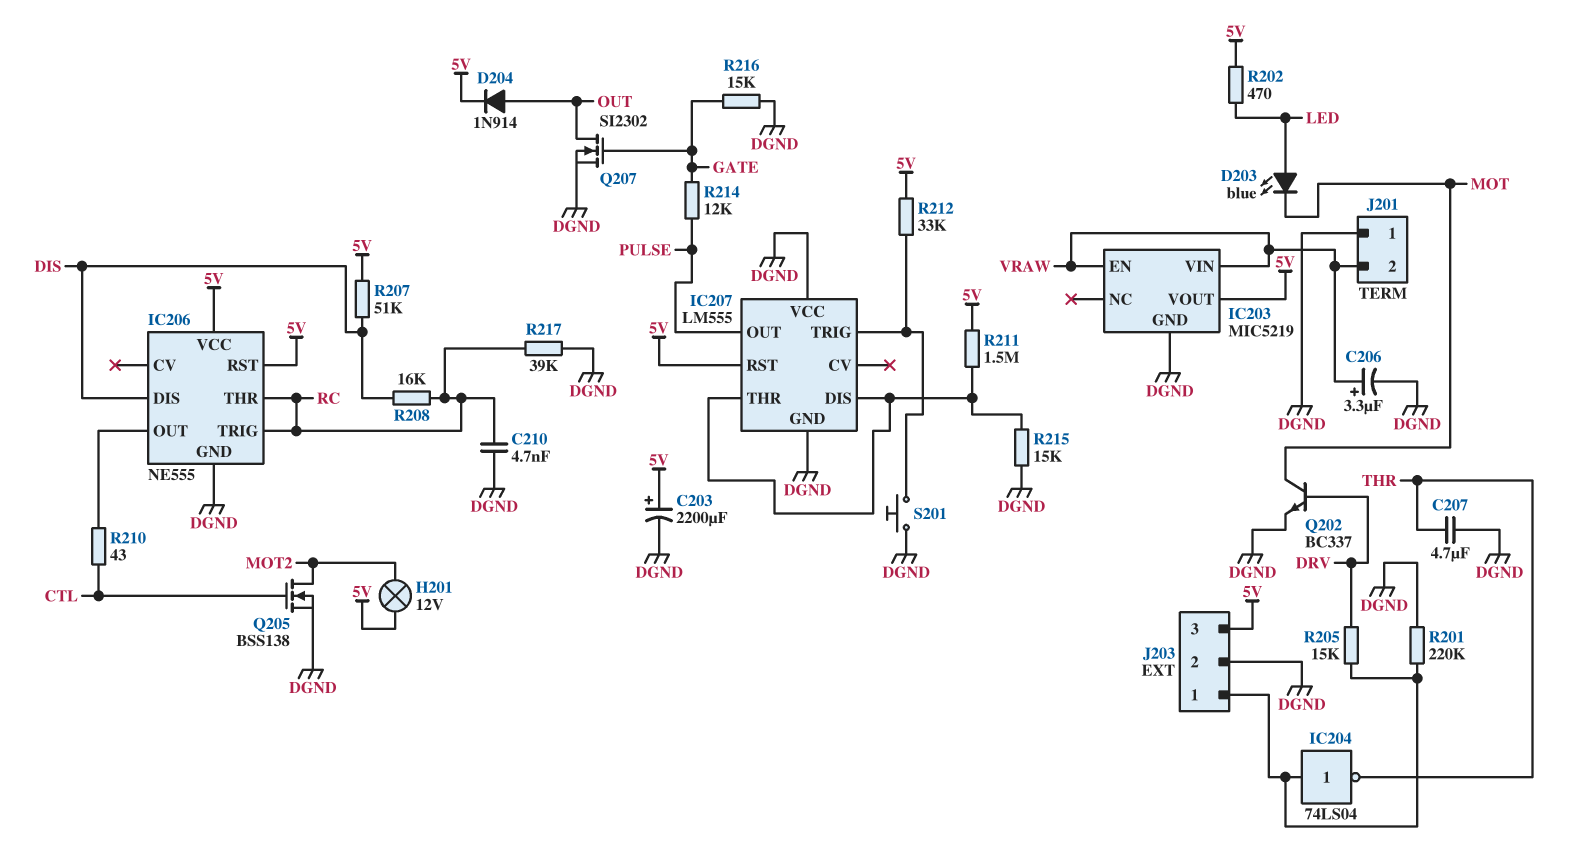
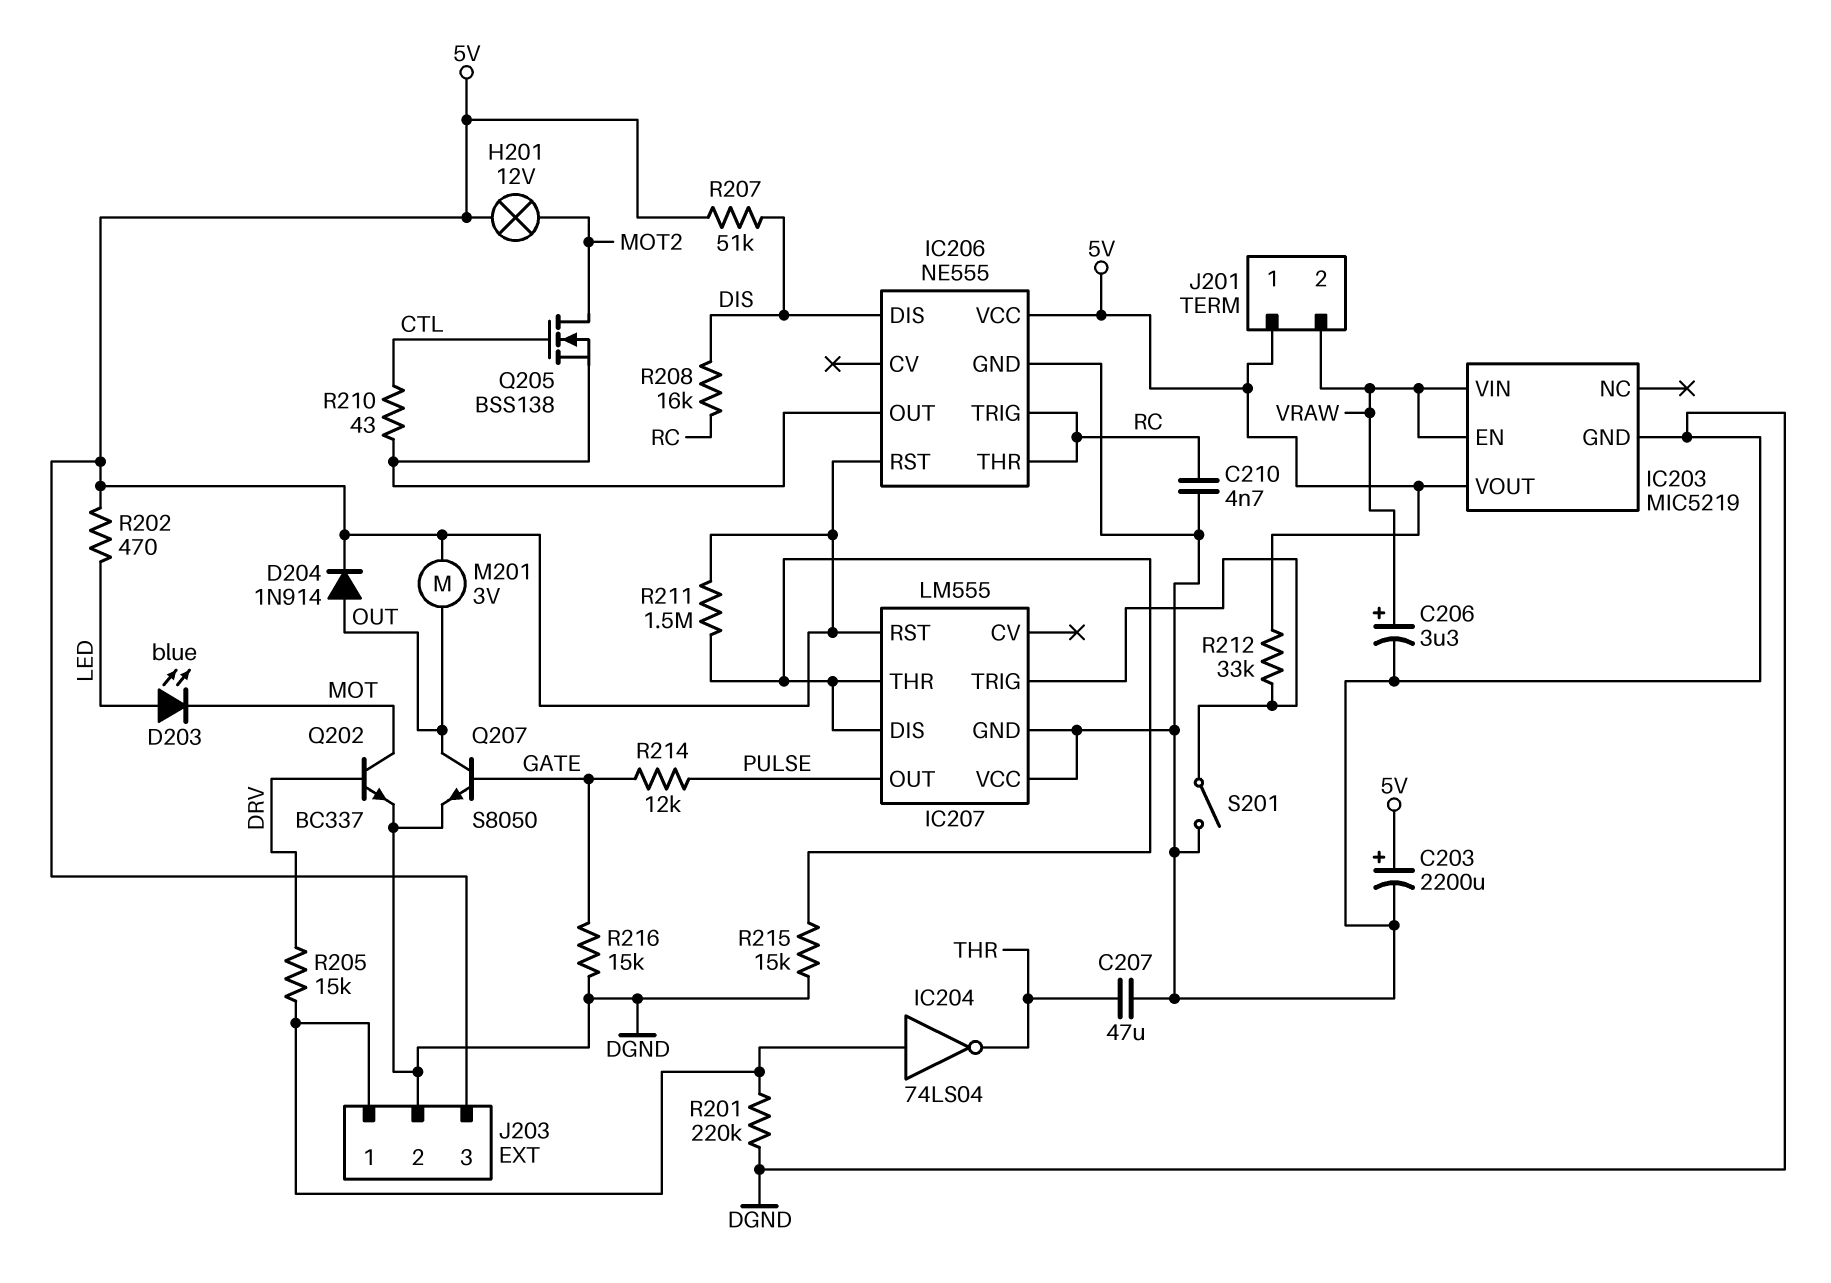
C207: 4.7uF (DGND, THR) -> 47uF (DGND, THR)
J201 pin 1: DGND -> 5V
M201: none -> motor 3V (5V, OUT)
Q205: NMOS BSS138 (G CTL, D MOT2, S DGND) -> NMOS BSS138 (G CTL, D MOT2, S IC206/OUT)
Q207: NMOS SI2302 (G GATE, D OUT, S DGND) -> NPN S8050 (B GATE, C OUT, E DGND)
R217: 39k (DGND, RC) -> none
S201: button (DGND, IC207/TRIG) -> switch (DGND, IC207/TRIG)

